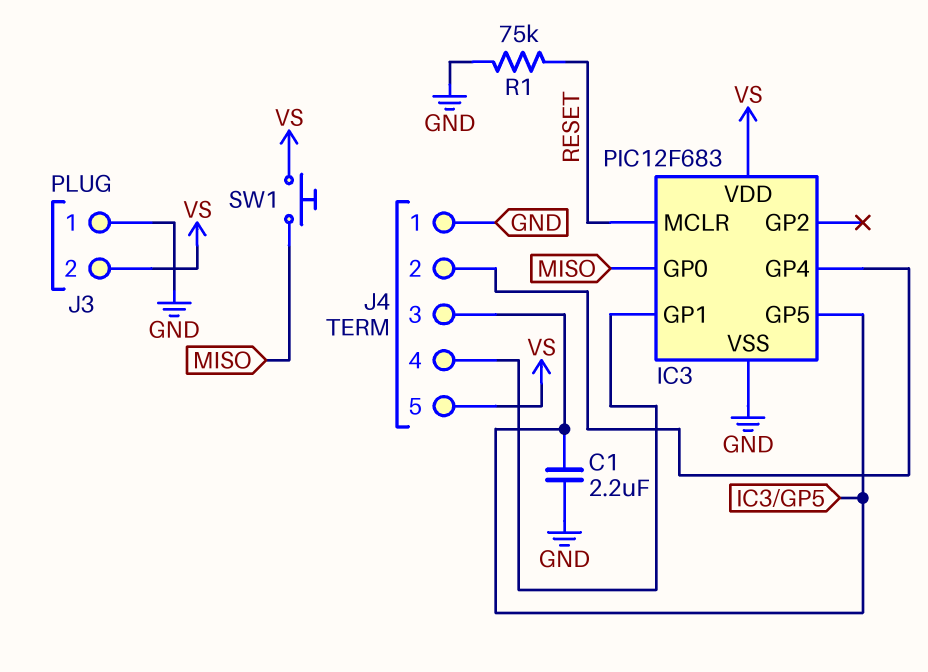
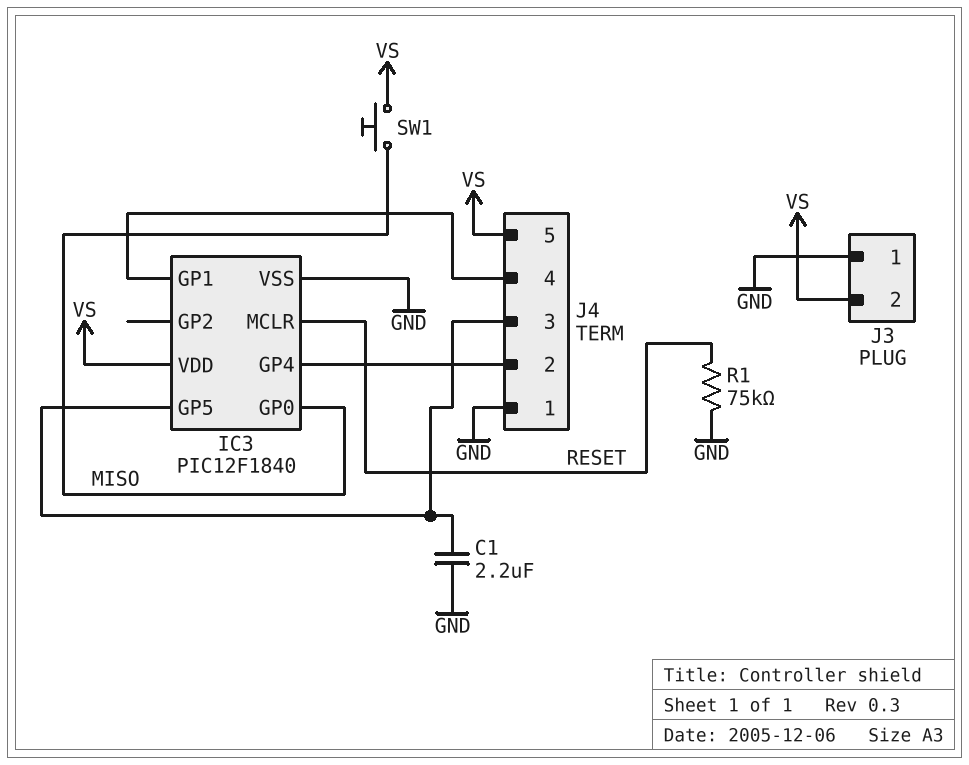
IC3: PIC12F683 -> PIC12F1840

